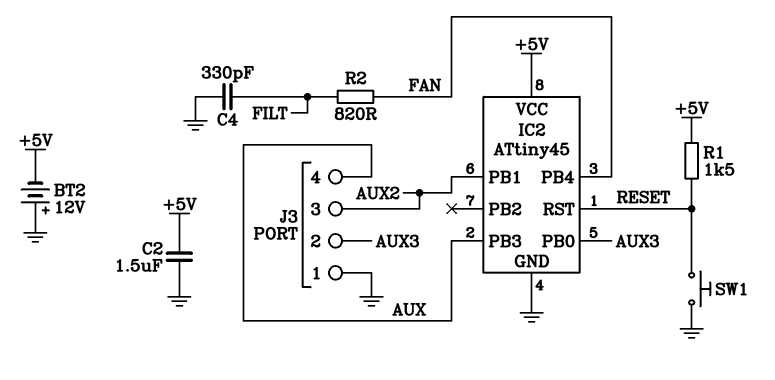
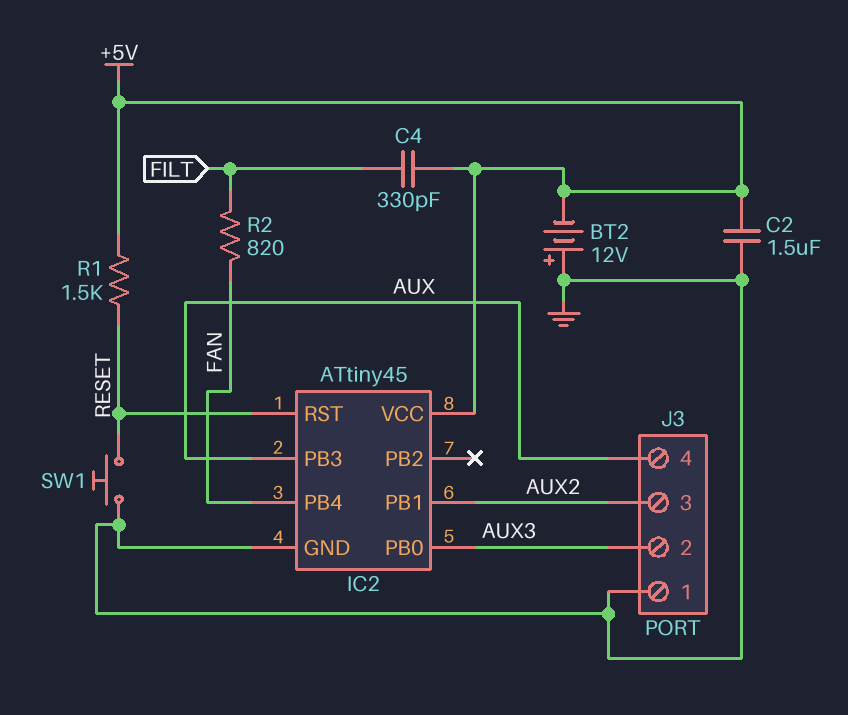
C4: 330pF (FILT, GND) -> 330pF (+5V, FILT)

